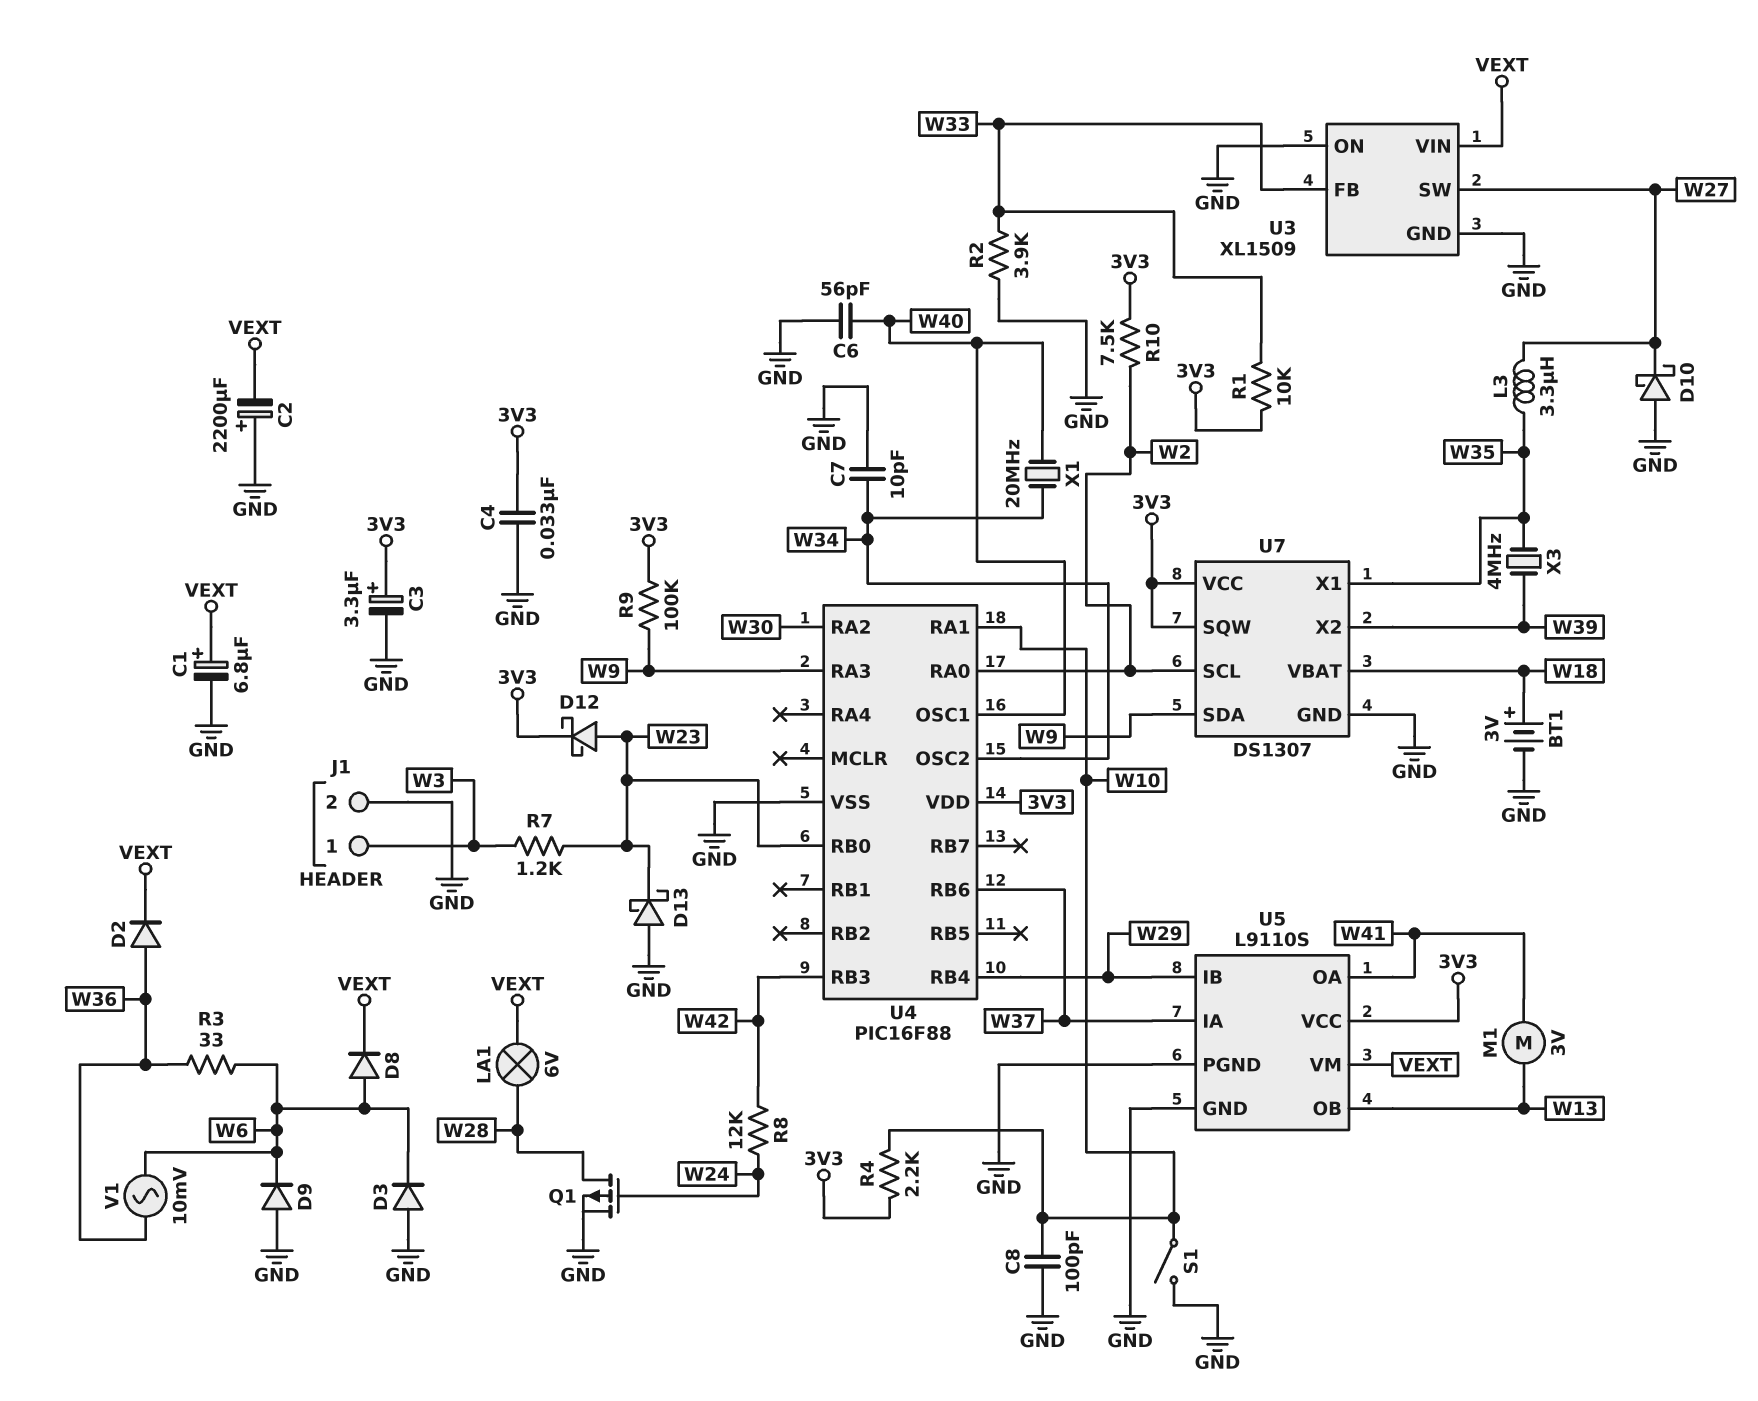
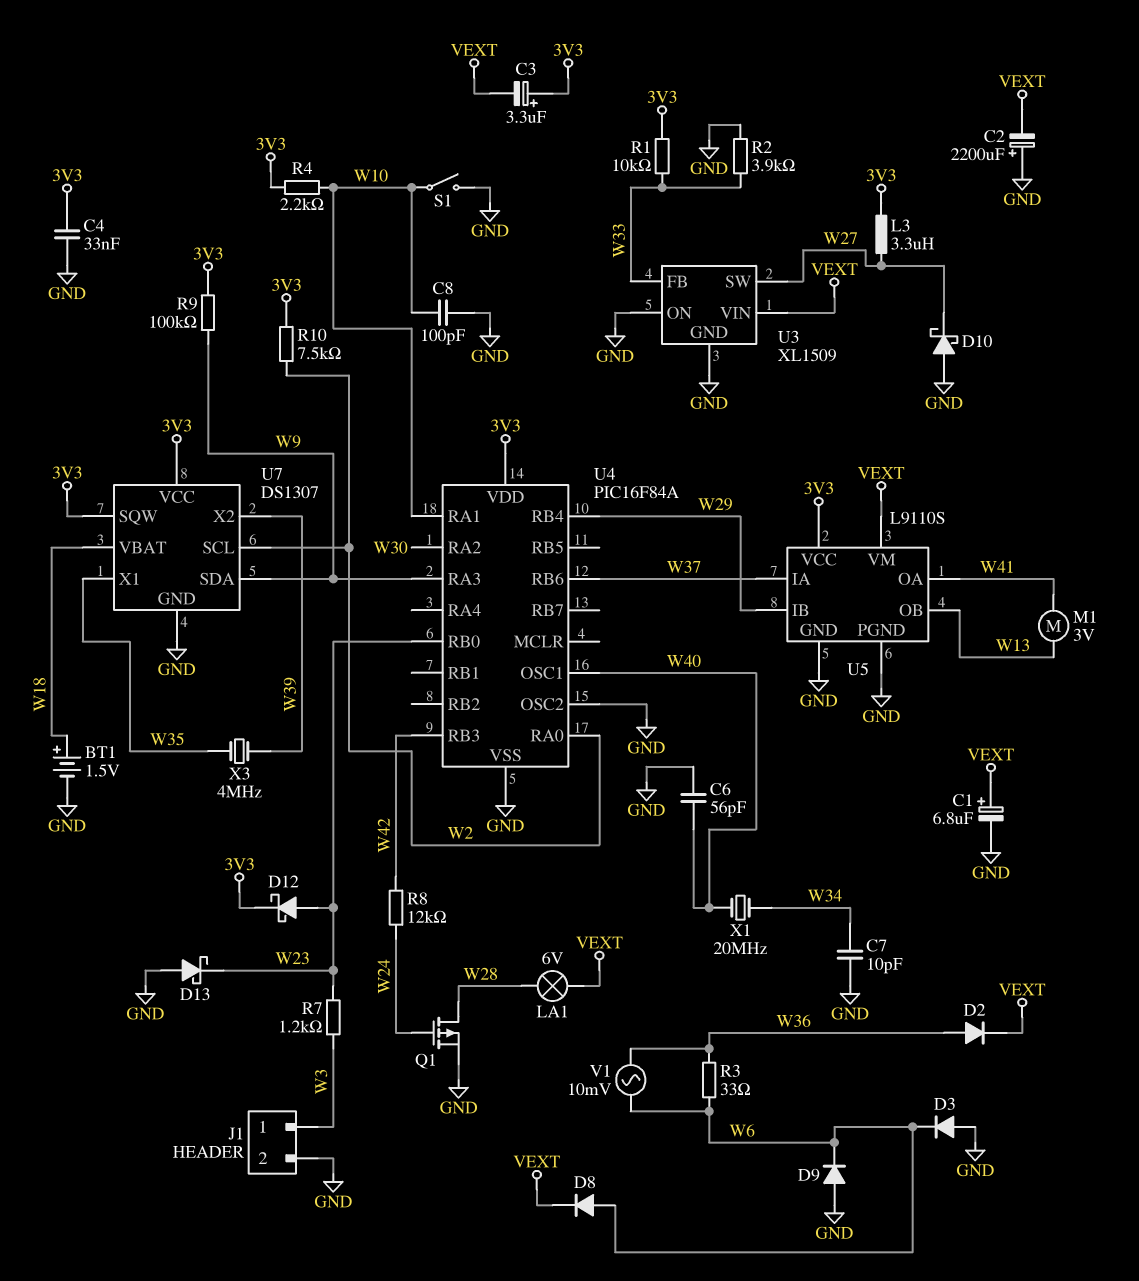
BT1: 3V (plus W18, minus GND) -> 1.5V (plus W18, minus GND)
C3: 3.3uF (plus 3V3, minus GND) -> 3.3uF (plus 3V3, minus VEXT)
L3: 3.3uH (W27, W35) -> 3.3uH (3V3, W27)
U4: PIC16F88 -> PIC16F84A
U4 pin OSC2: W34 -> GND

